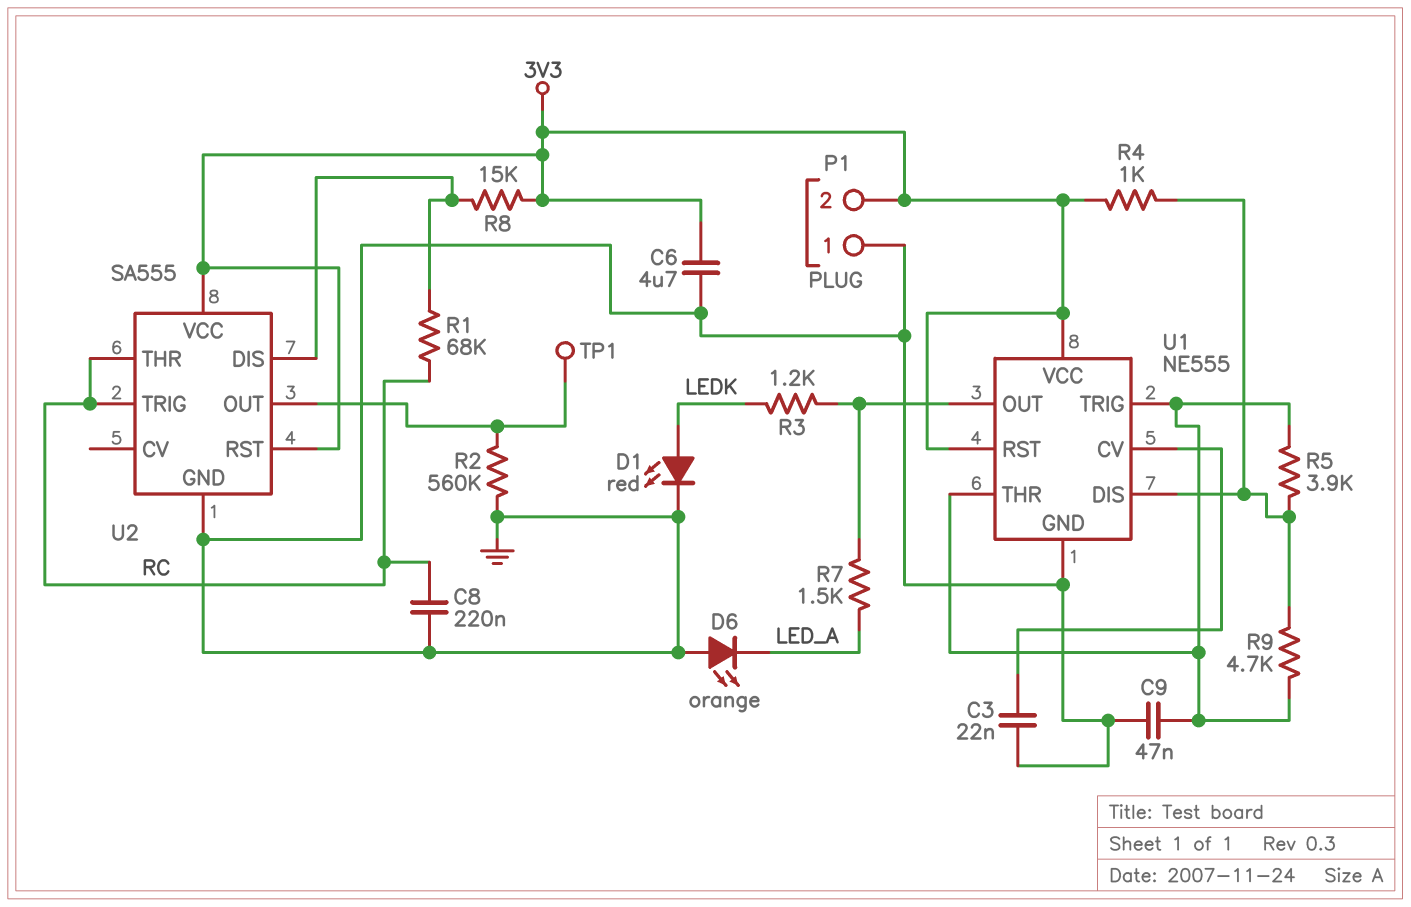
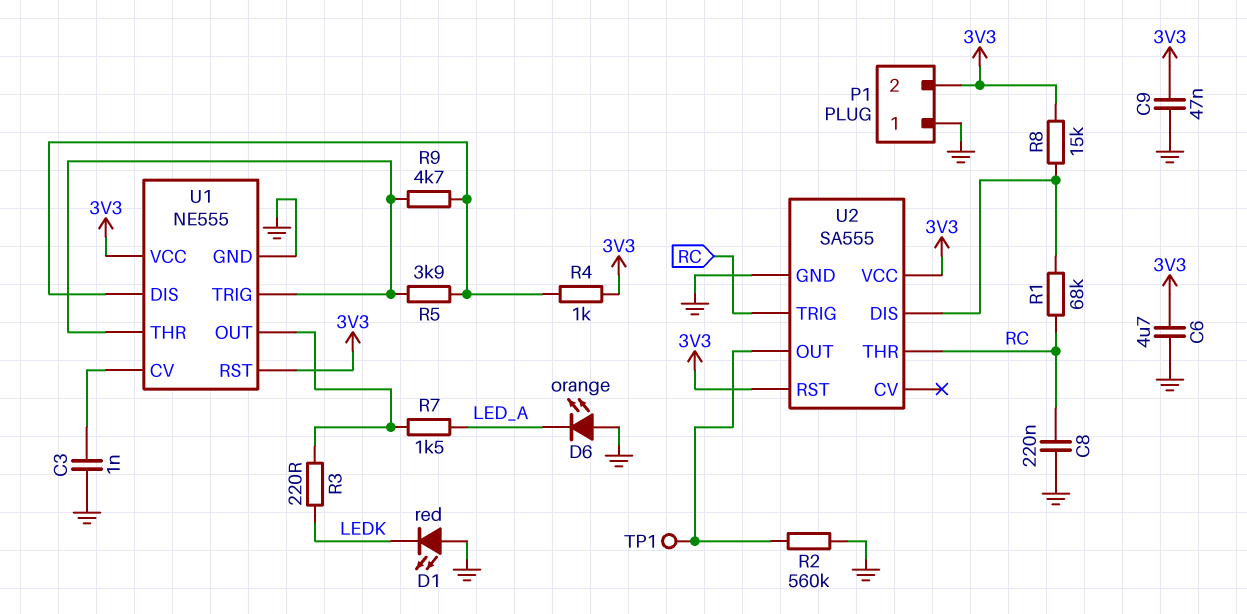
C3: 22nF (GND, U1/CV) -> 1nF (GND, U1/CV)
C9: 47nF (GND, U1/THR) -> 47nF (3V3, GND)
D1: LED red (A LEDK, K GND) -> LED red (A GND, K LEDK)
R3: 1.2k (LEDK, U1/OUT) -> 220 (LEDK, U1/OUT)

